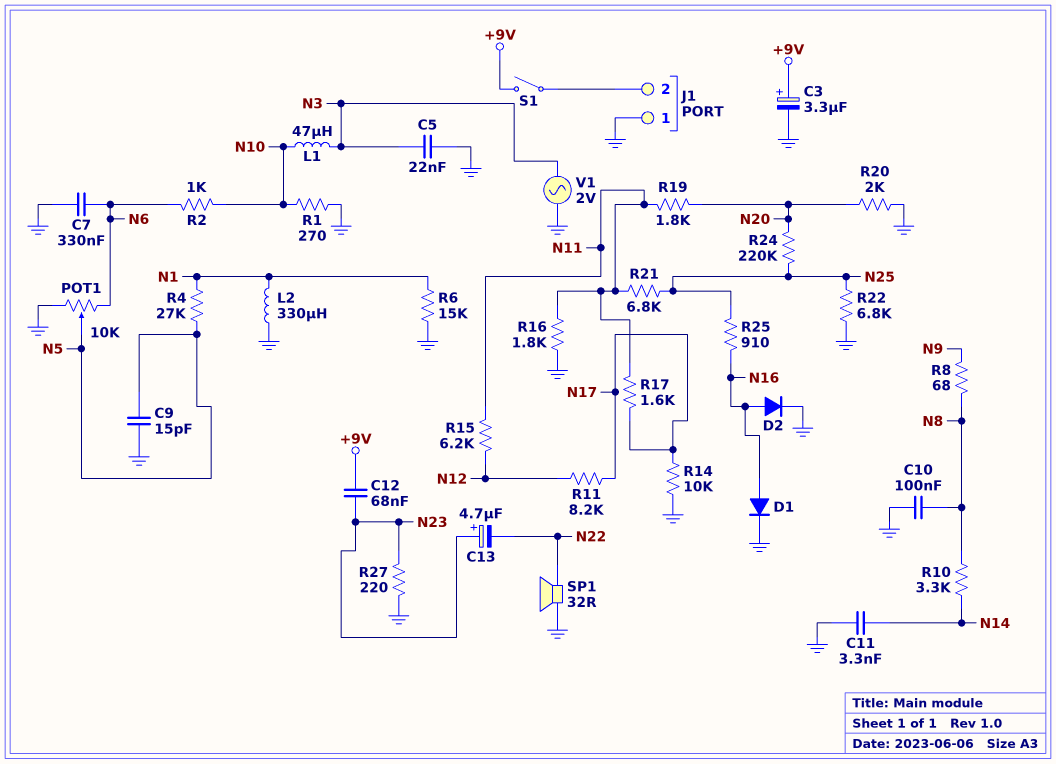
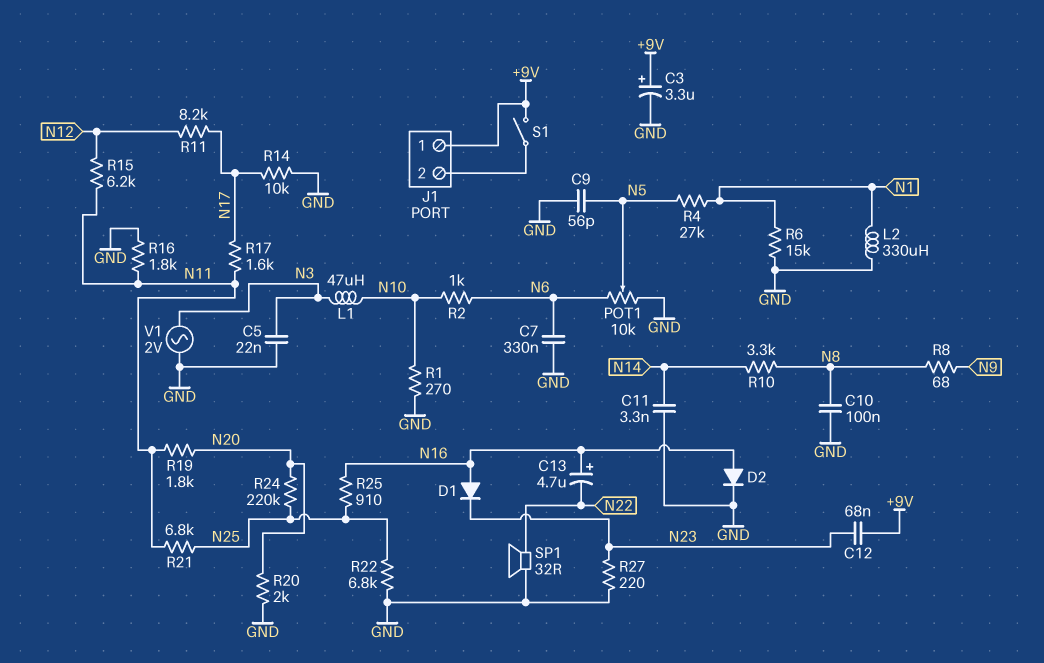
C9: 15pF (GND, N5) -> 56pF (GND, N5)
C13: 4.7uF (plus N23, minus N22) -> 4.7uF (plus N16, minus N22)
D1: diode (A N16, K GND) -> diode (A N16, K N23)
J1 pin 1: GND -> +9V

